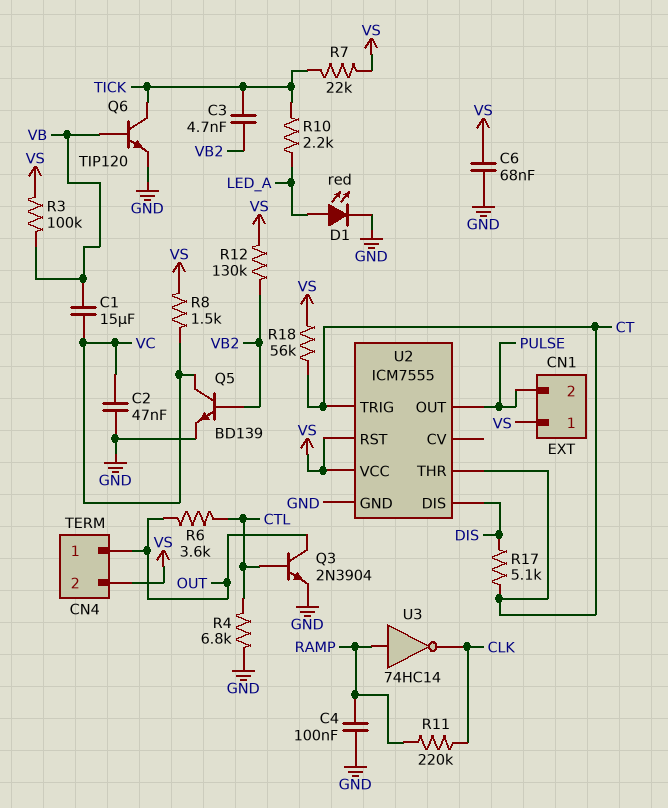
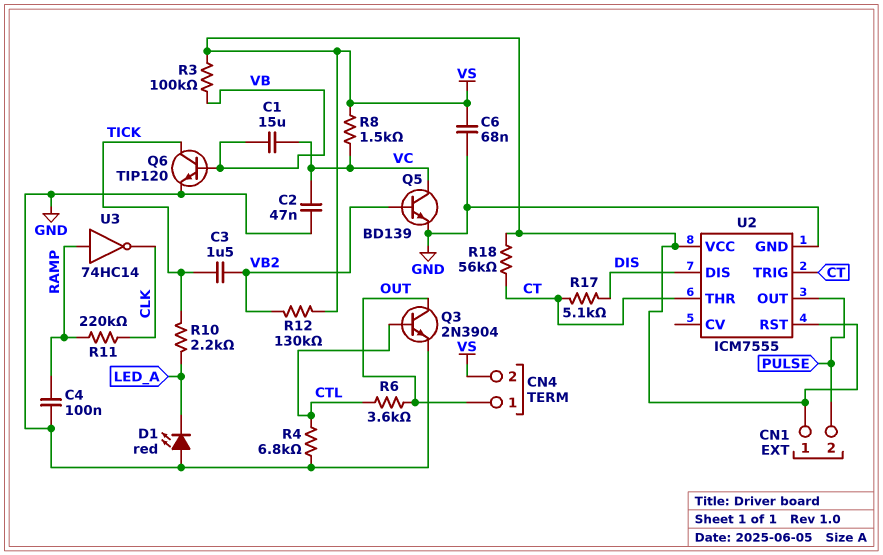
C3: 4.7nF (TICK, VB2) -> 1.5uF (TICK, VB2)
D1: LED red (A LED_A, K GND) -> LED red (A GND, K LED_A)
R7: 22k (TICK, VS) -> none

